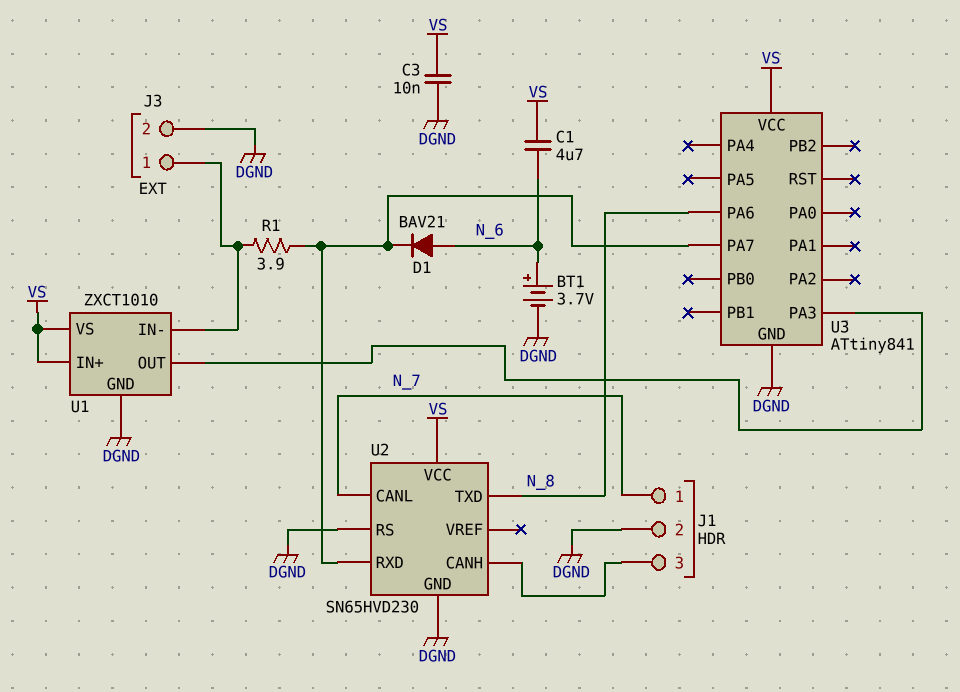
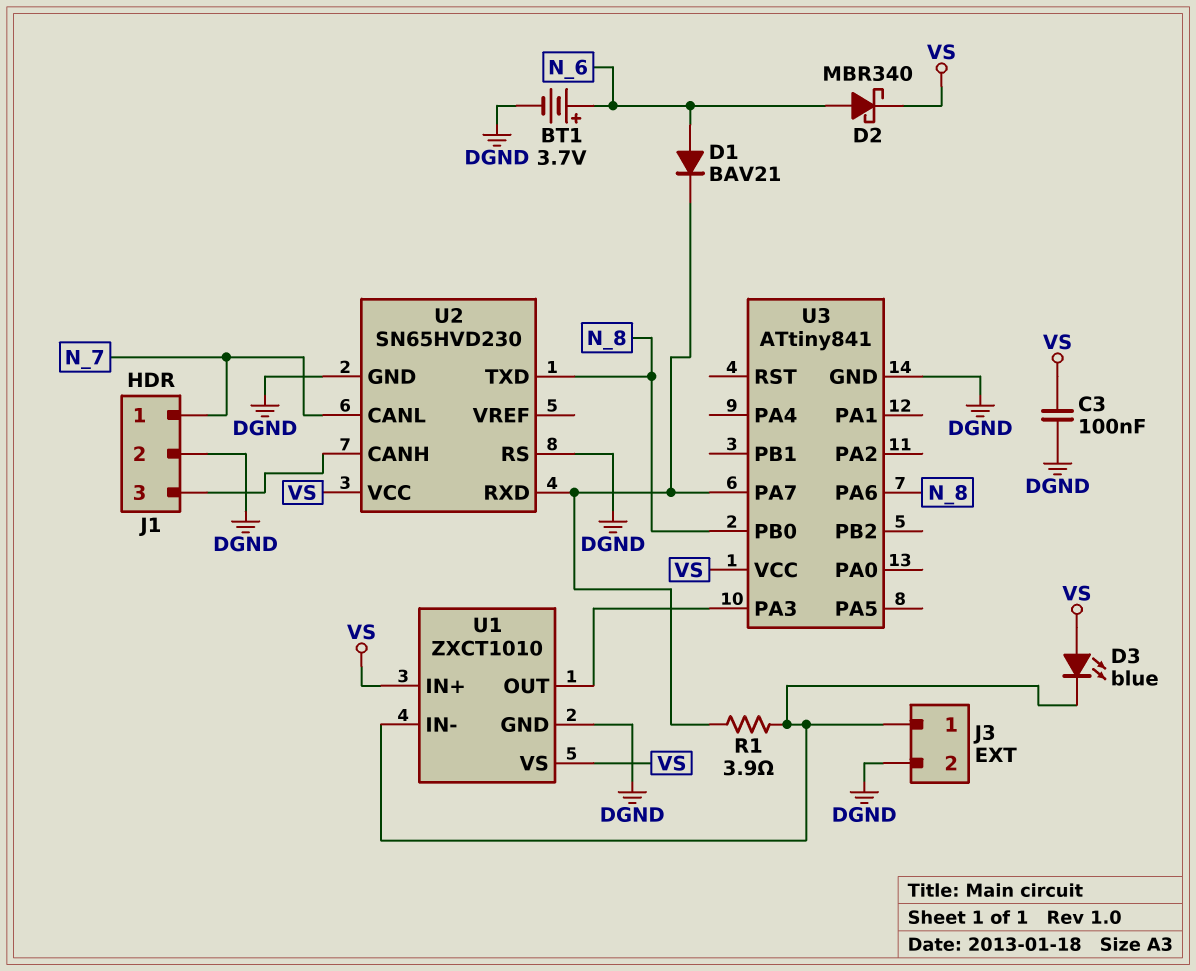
C1: 4.7uF (N_6, VS) -> none
C3: 10nF (DGND, VS) -> 100nF (DGND, VS)
D2: none -> schottky MBR340 (A N_6, K VS)
D3: none -> LED blue (A VS, K J3/1)
U3 pin PB0: none -> N_8

